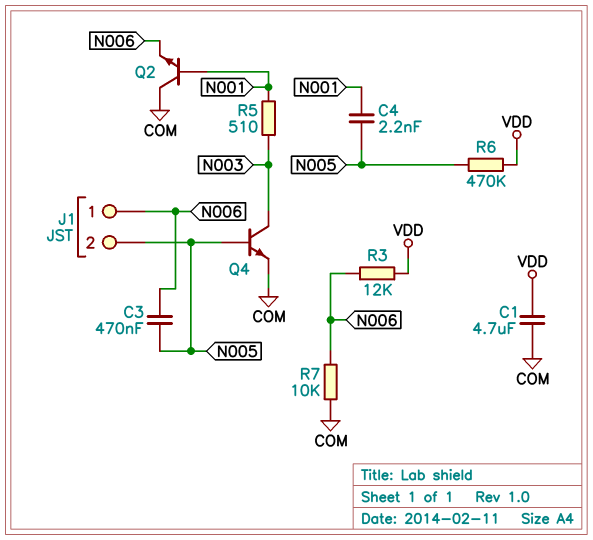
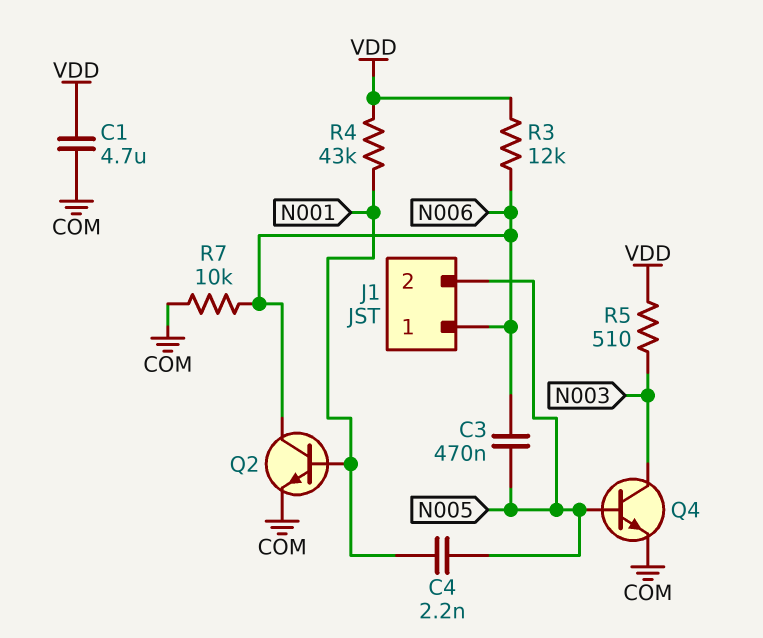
Q2: NPN (B N001, C COM, E N006) -> NPN (B N001, C N006, E COM)
R4: none -> 43k (N001, VDD)
R5: 510 (N001, N003) -> 510 (N003, VDD)
R6: 470k (N005, VDD) -> none

